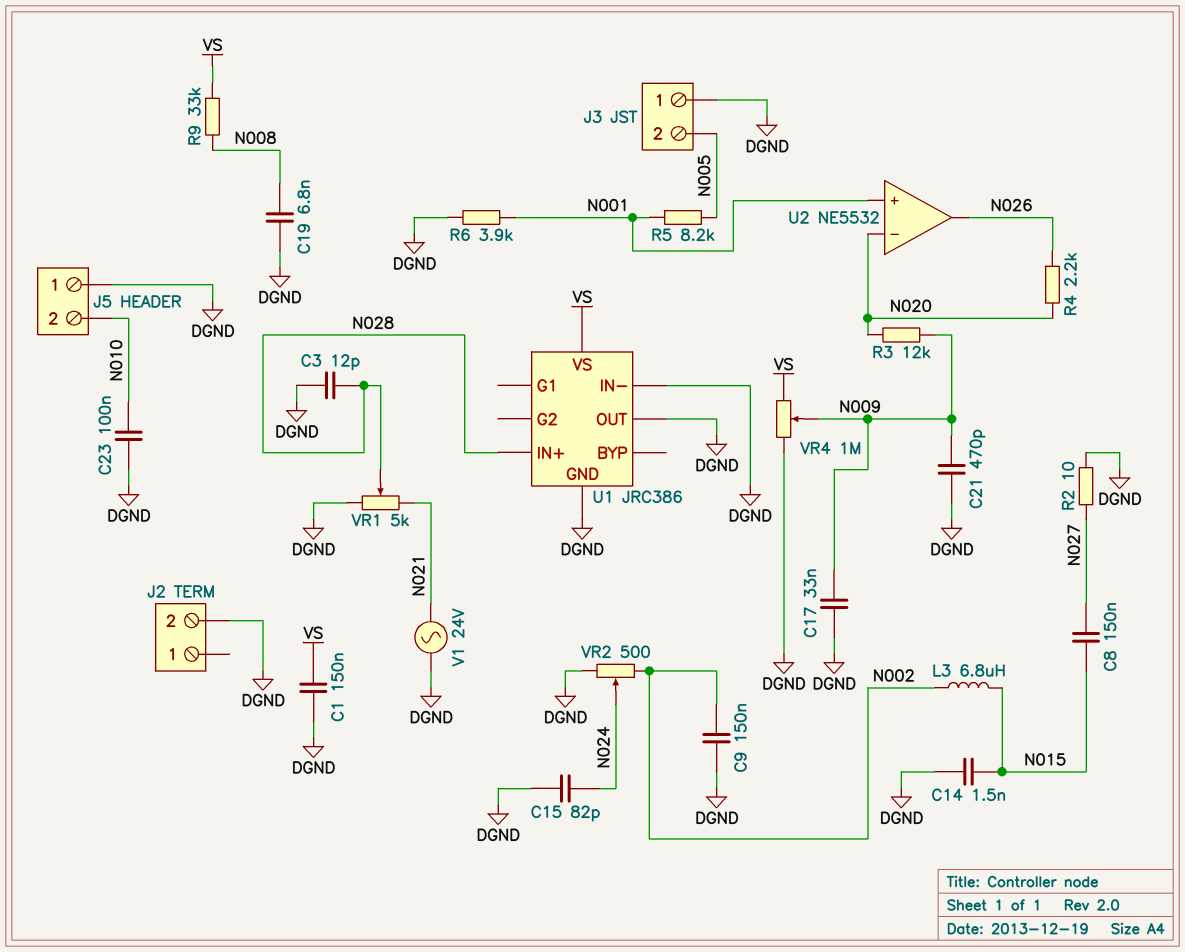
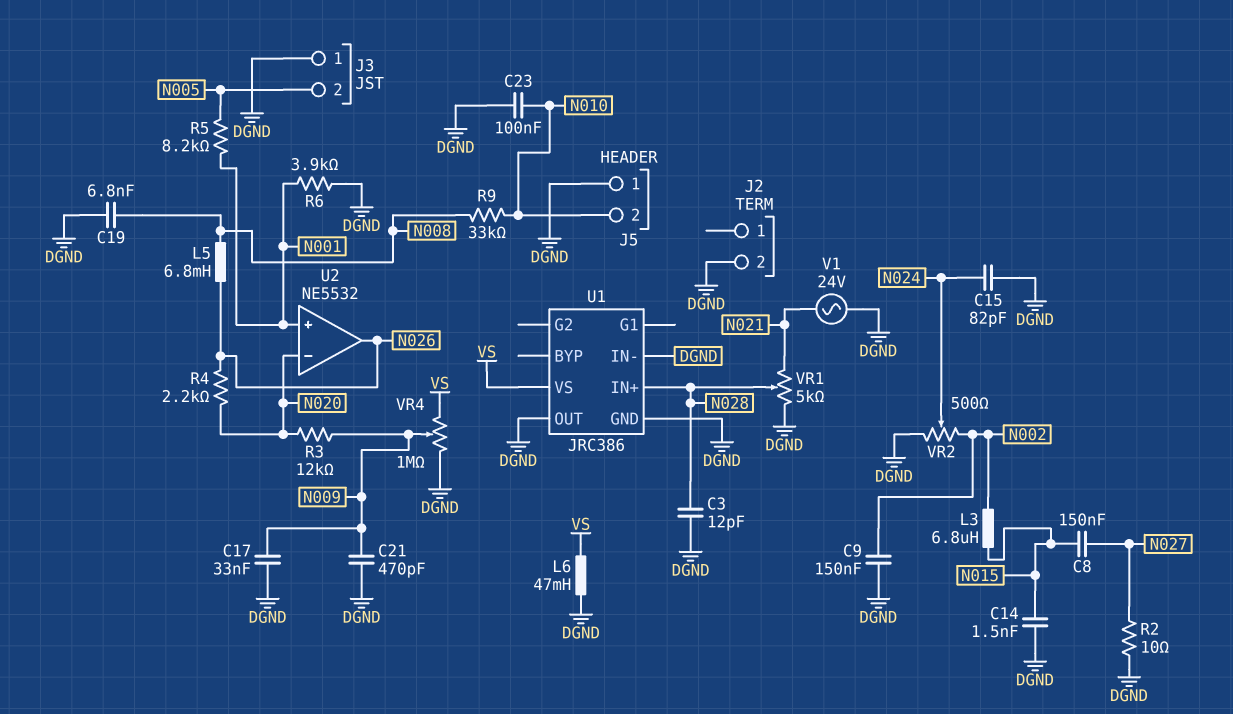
C1: 150nF (DGND, VS) -> none
L5: none -> 6.8mH (N008, N026)
L6: none -> 47mH (DGND, VS)
R9: 33k (N008, VS) -> 33k (N008, N010)

